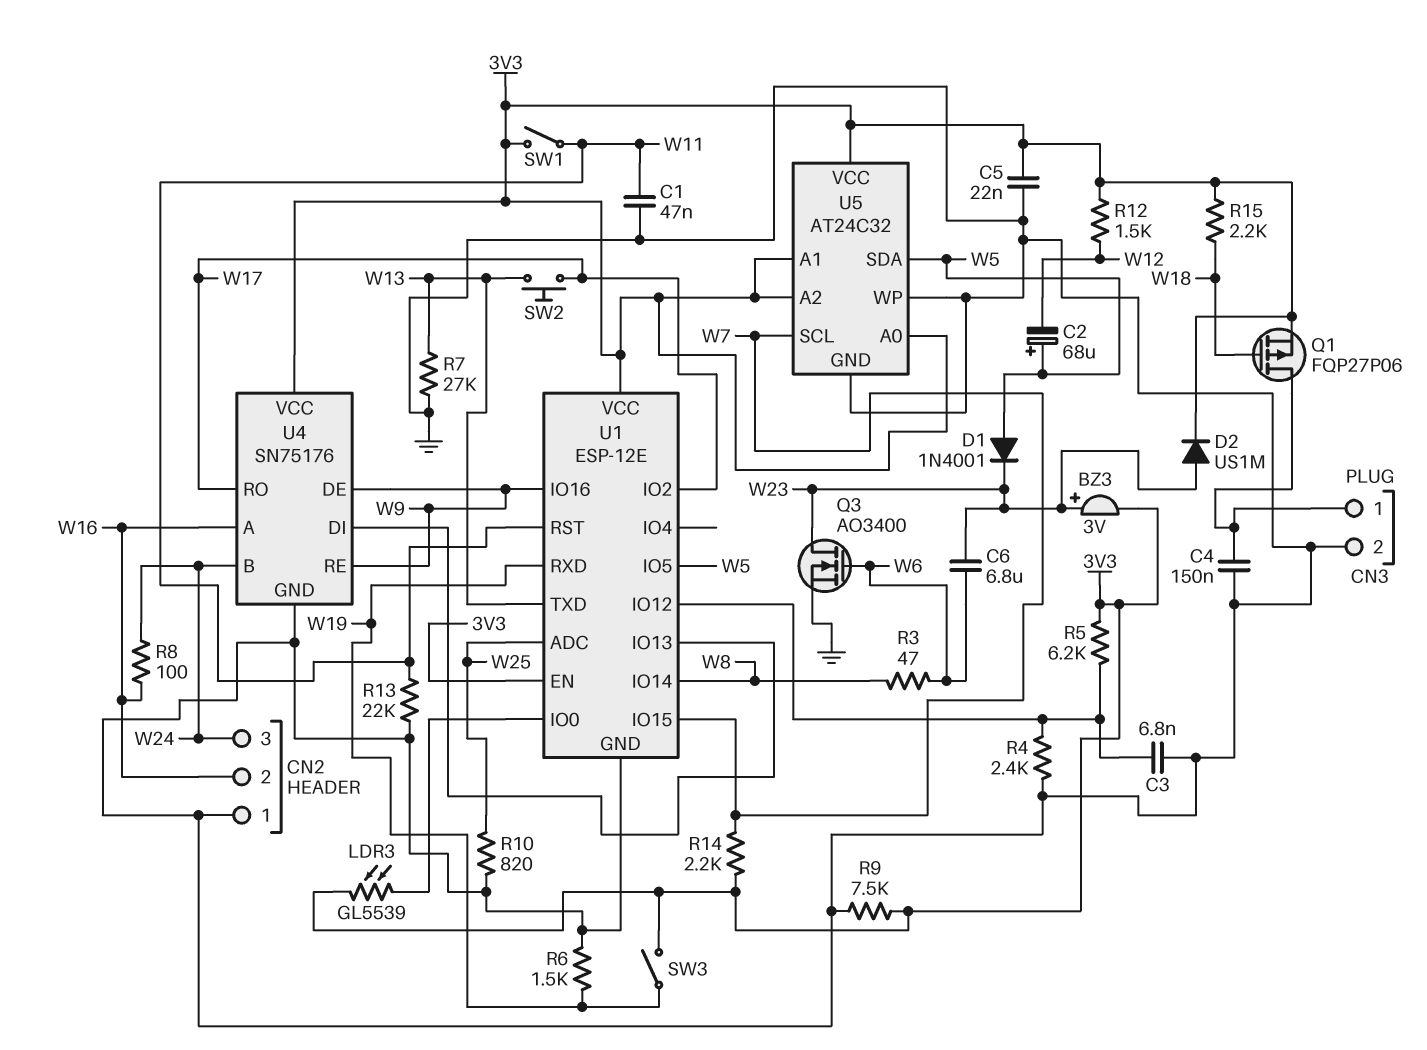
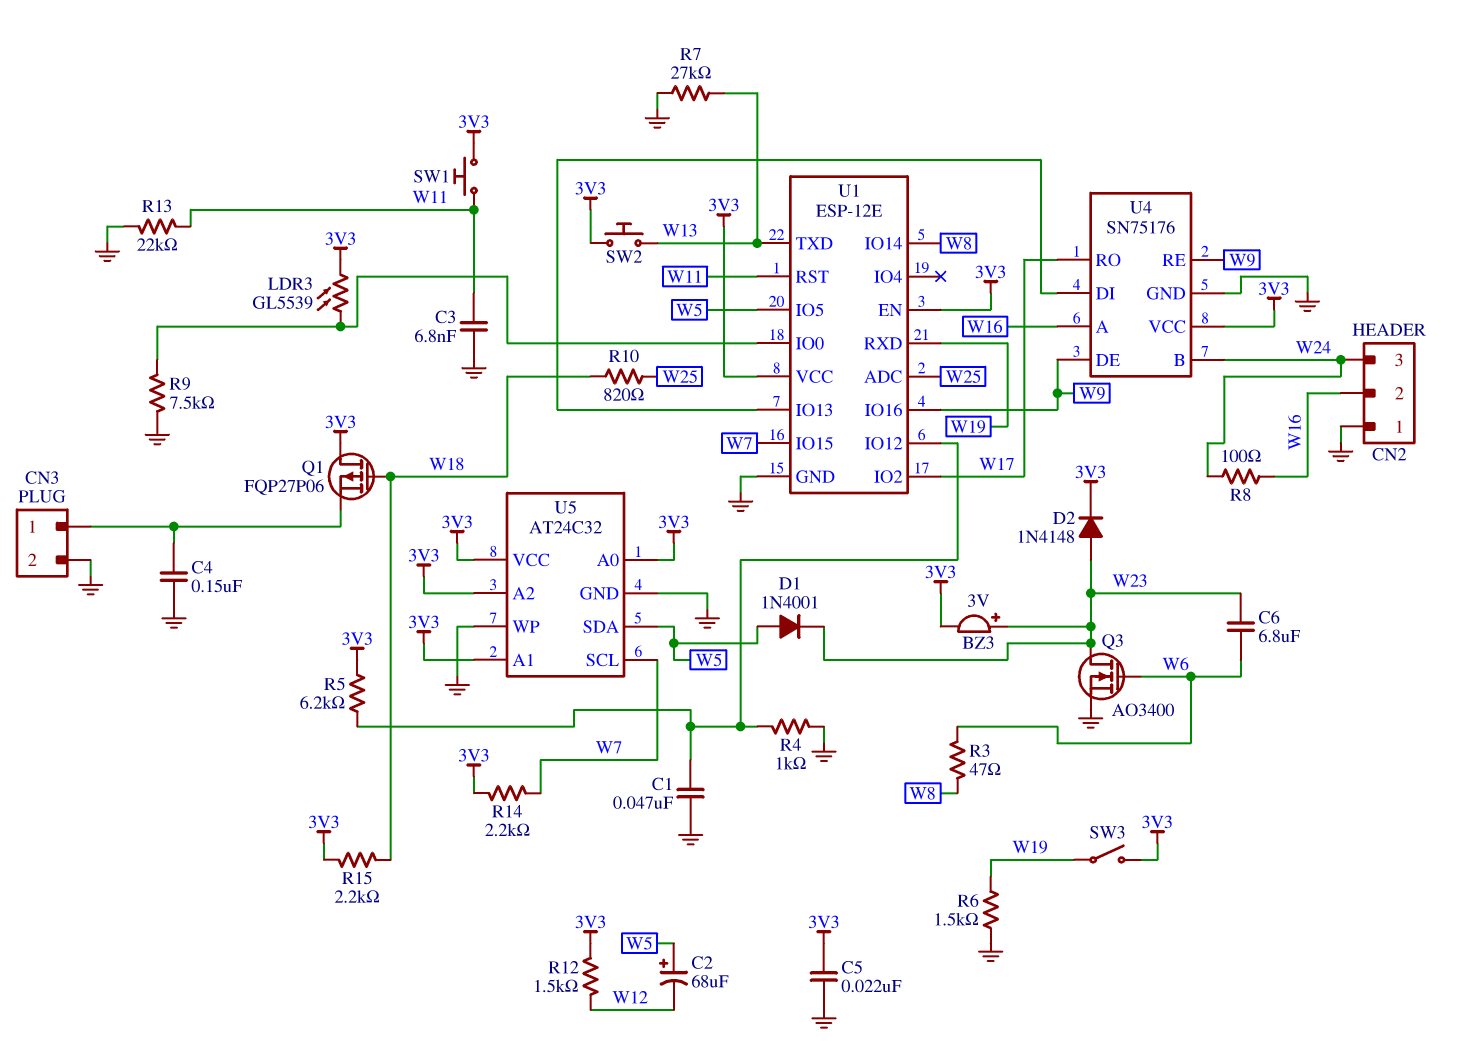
C1: 47nF (GND, W11) -> 47nF (GND, U1/IO12)
C3: 6.8nF (GND, U1/IO12) -> 6.8nF (GND, W11)
D2: diode US1M (A W23, K 3V3) -> diode 1N4148 (A W23, K 3V3)
Q1: PMOS FQP27P06 (G W18, D CN3/1, S 3V3) -> PMOS FQP27P06 (G W18, D 3V3, S CN3/1)
R4: 2.4k (GND, U1/IO12) -> 1k (GND, U1/IO12)
R9: 7.5k (3V3, GND) -> 7.5k (GND, U1/IO0)
R10: 820 (GND, W25) -> 820 (W18, W25)
SW1: switch (3V3, W11) -> button (3V3, W11)
SW2: button (W13, W17) -> button (3V3, W13)

